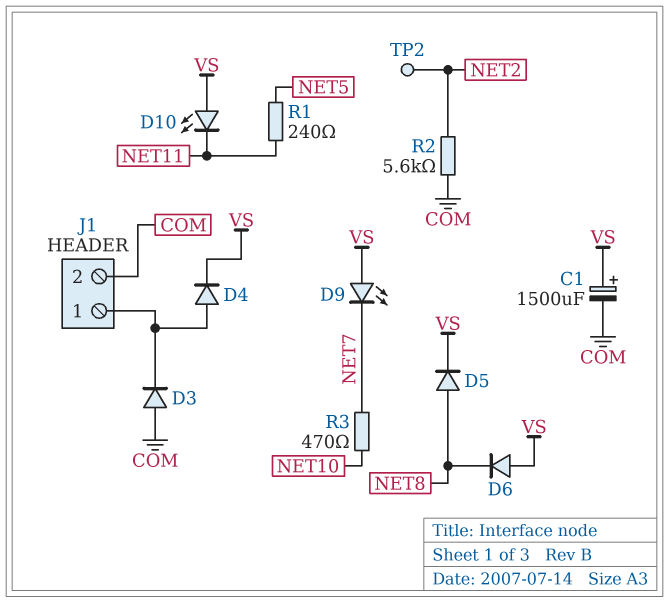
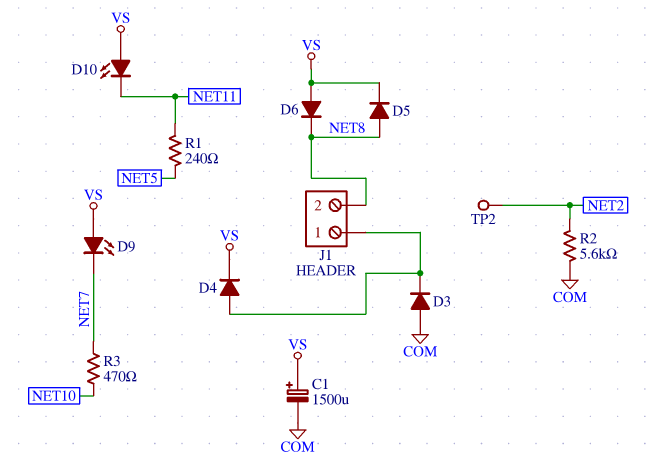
J1 pin 2: COM -> NET8

